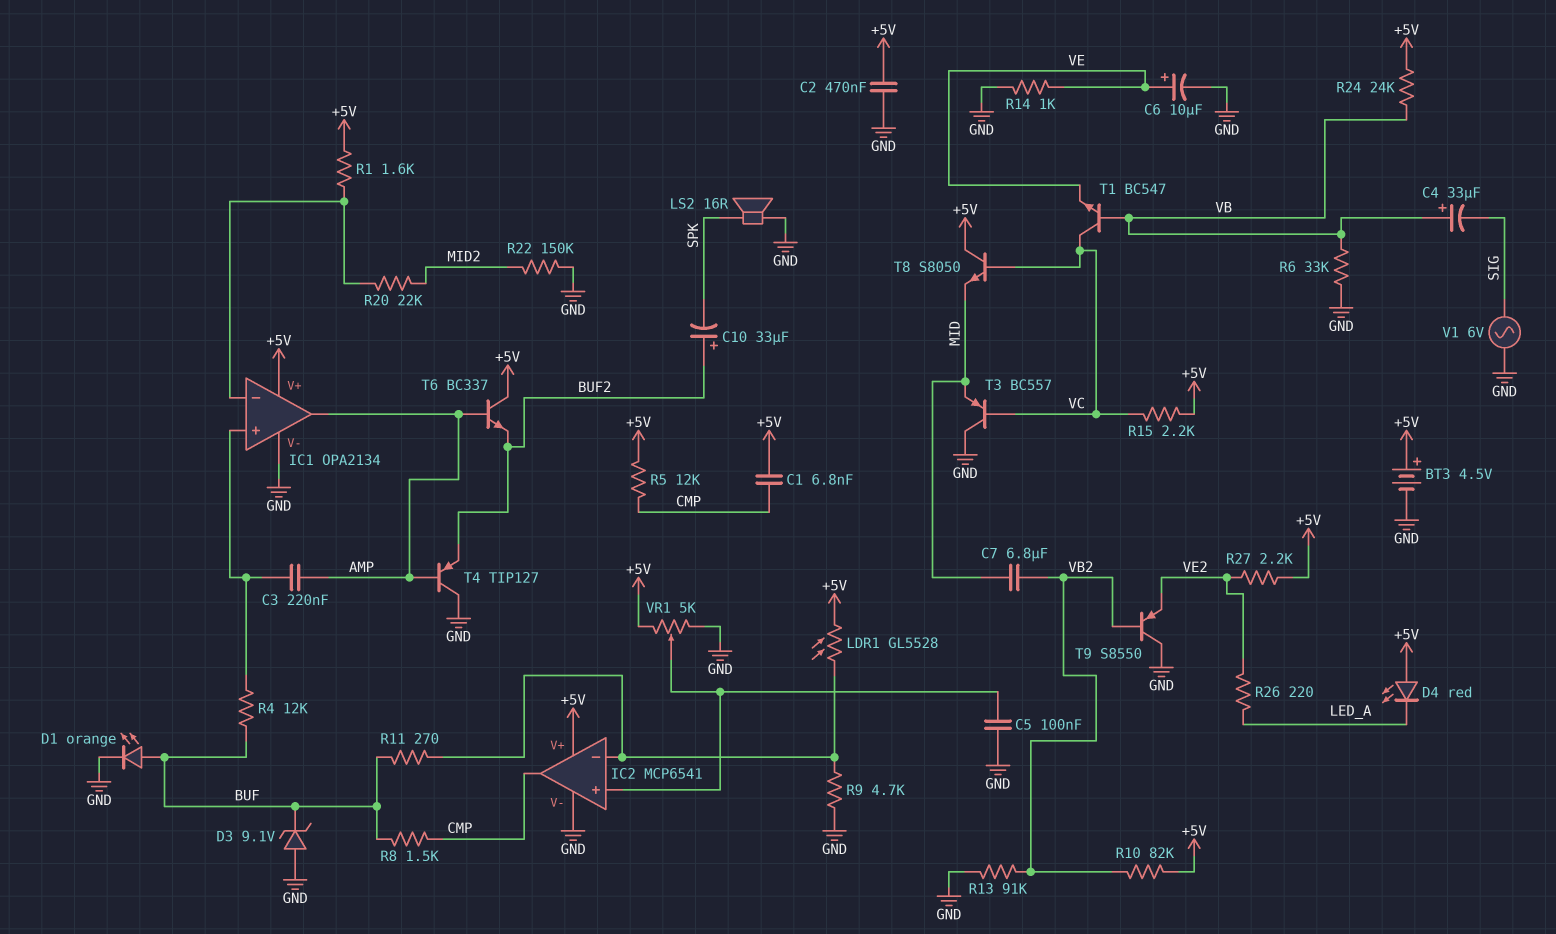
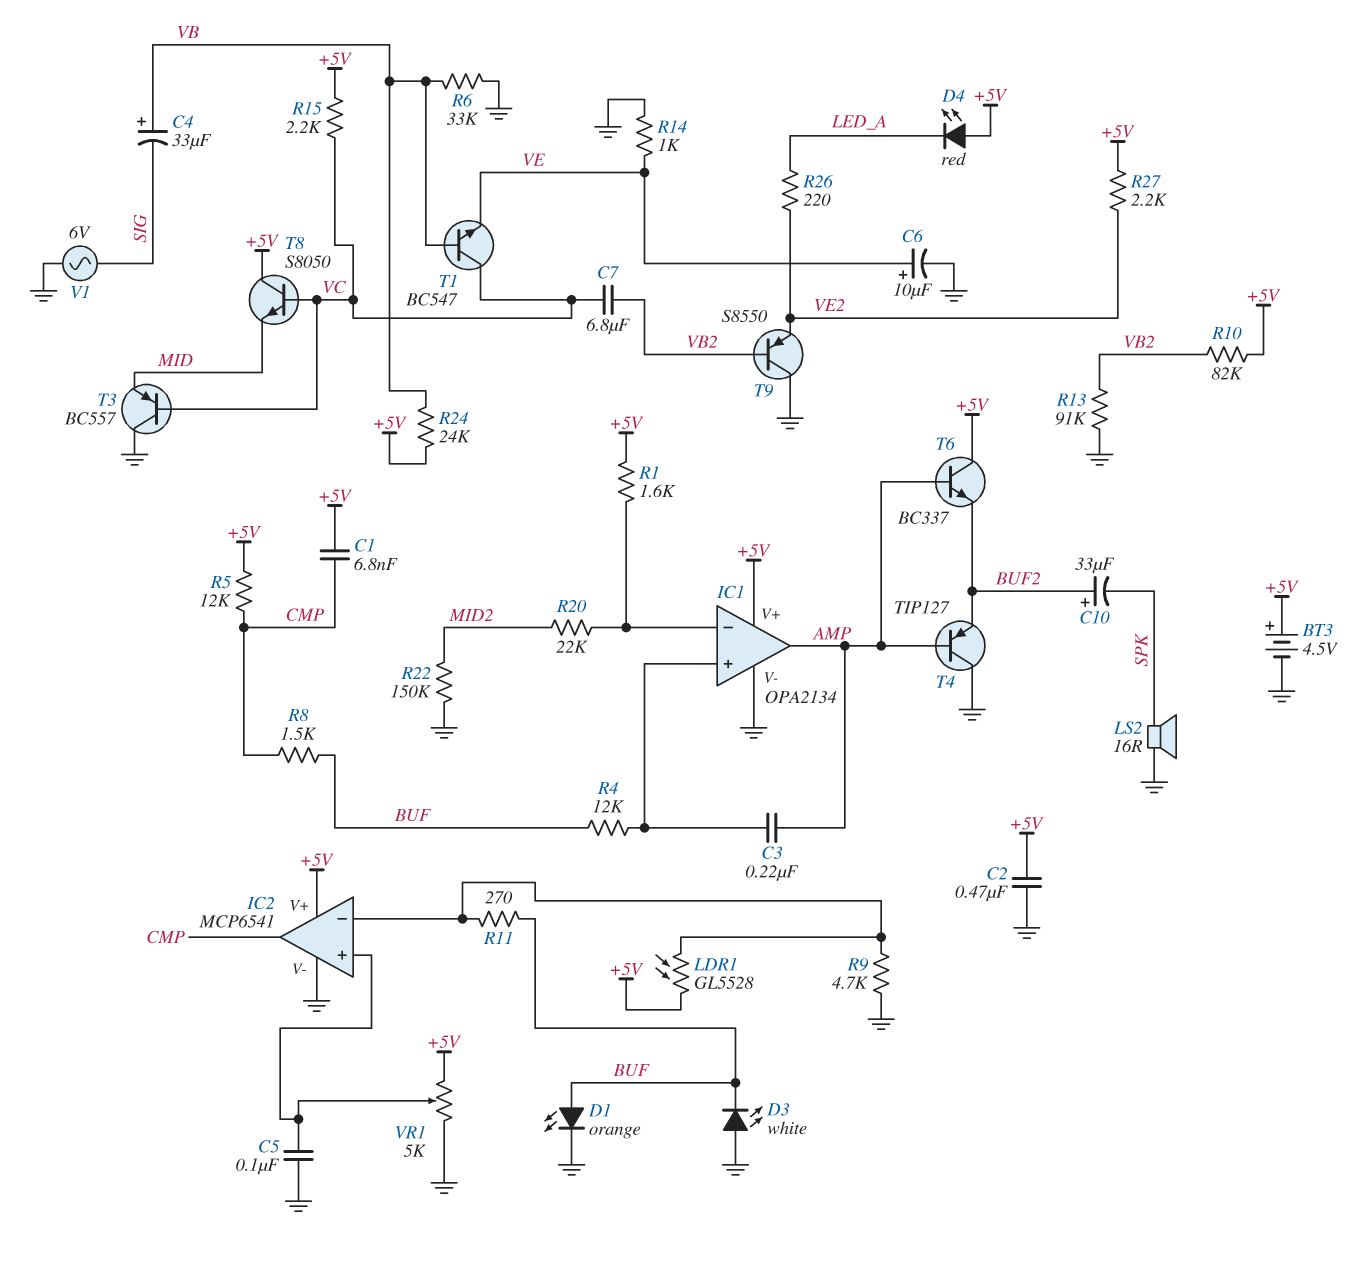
C7: 6.8uF (MID, VB2) -> 6.8uF (VB2, VC)
D3: zener 9.1V (A GND, K BUF) -> LED white (A GND, K BUF)

